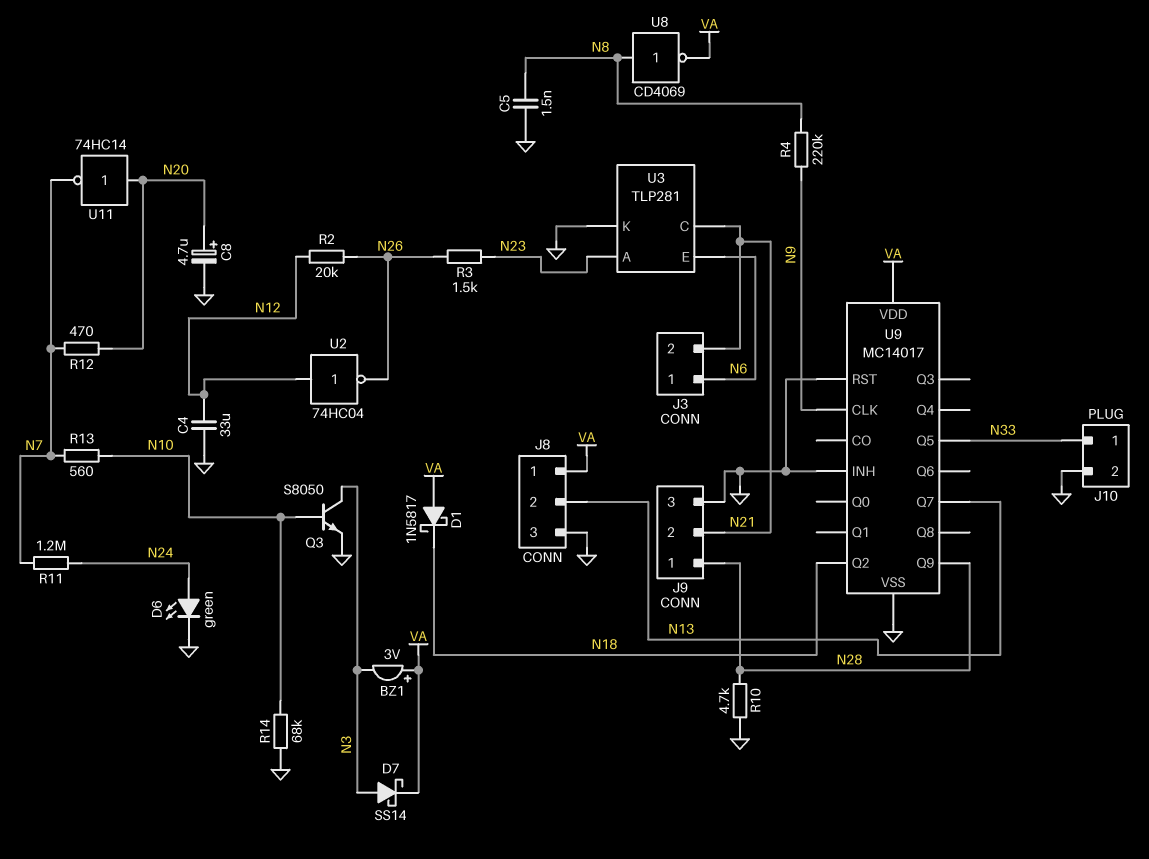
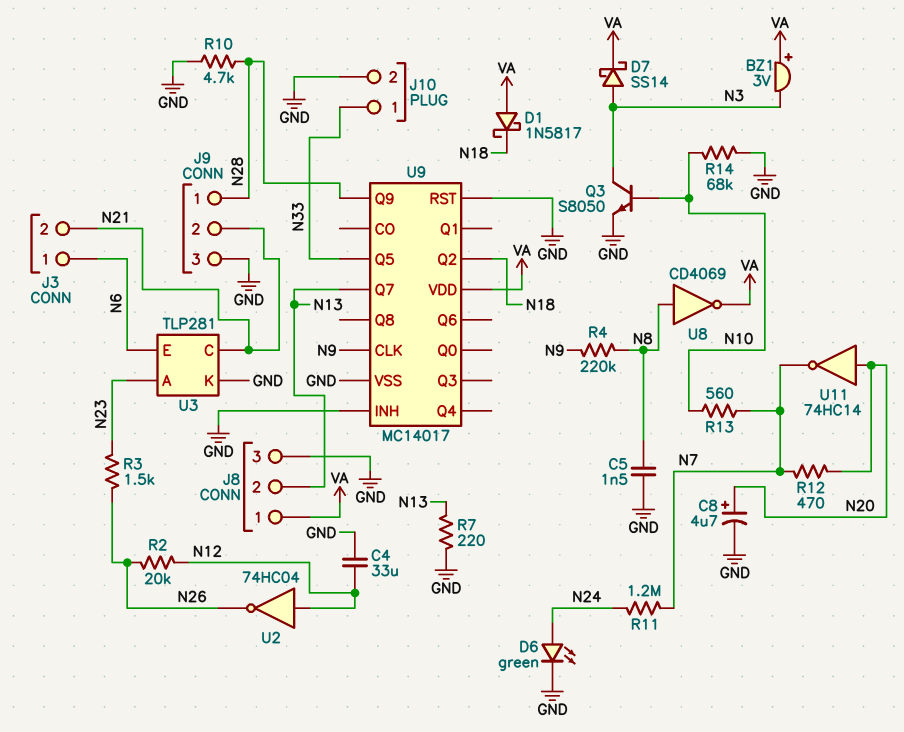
R7: none -> 220 (GND, N13)

